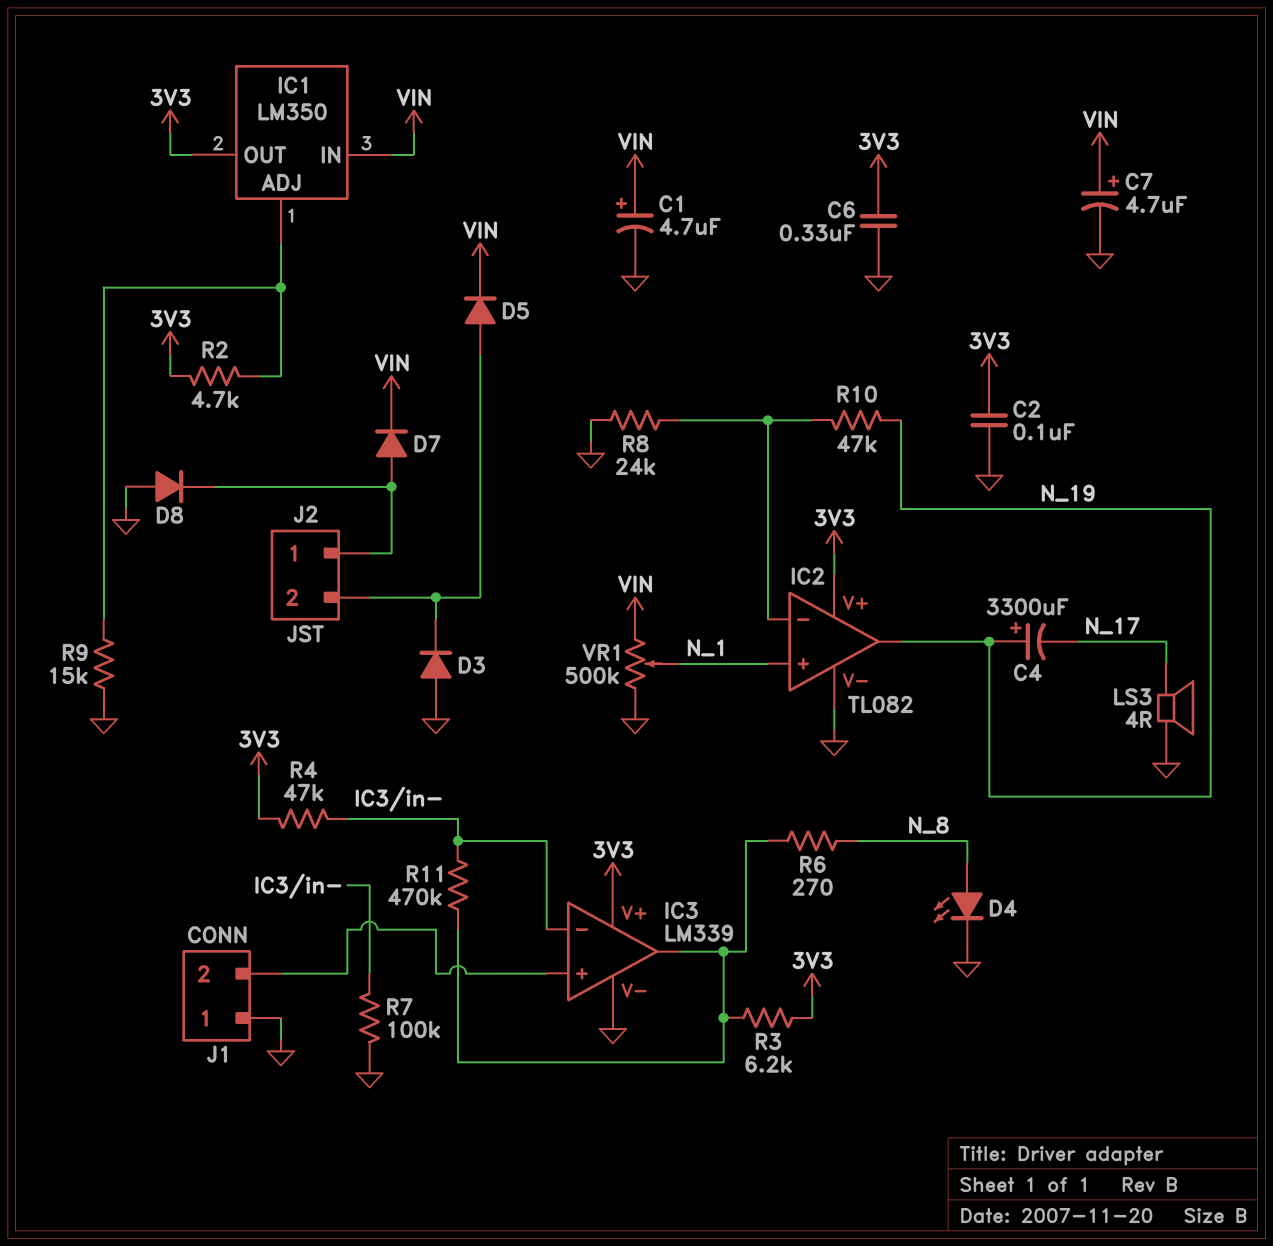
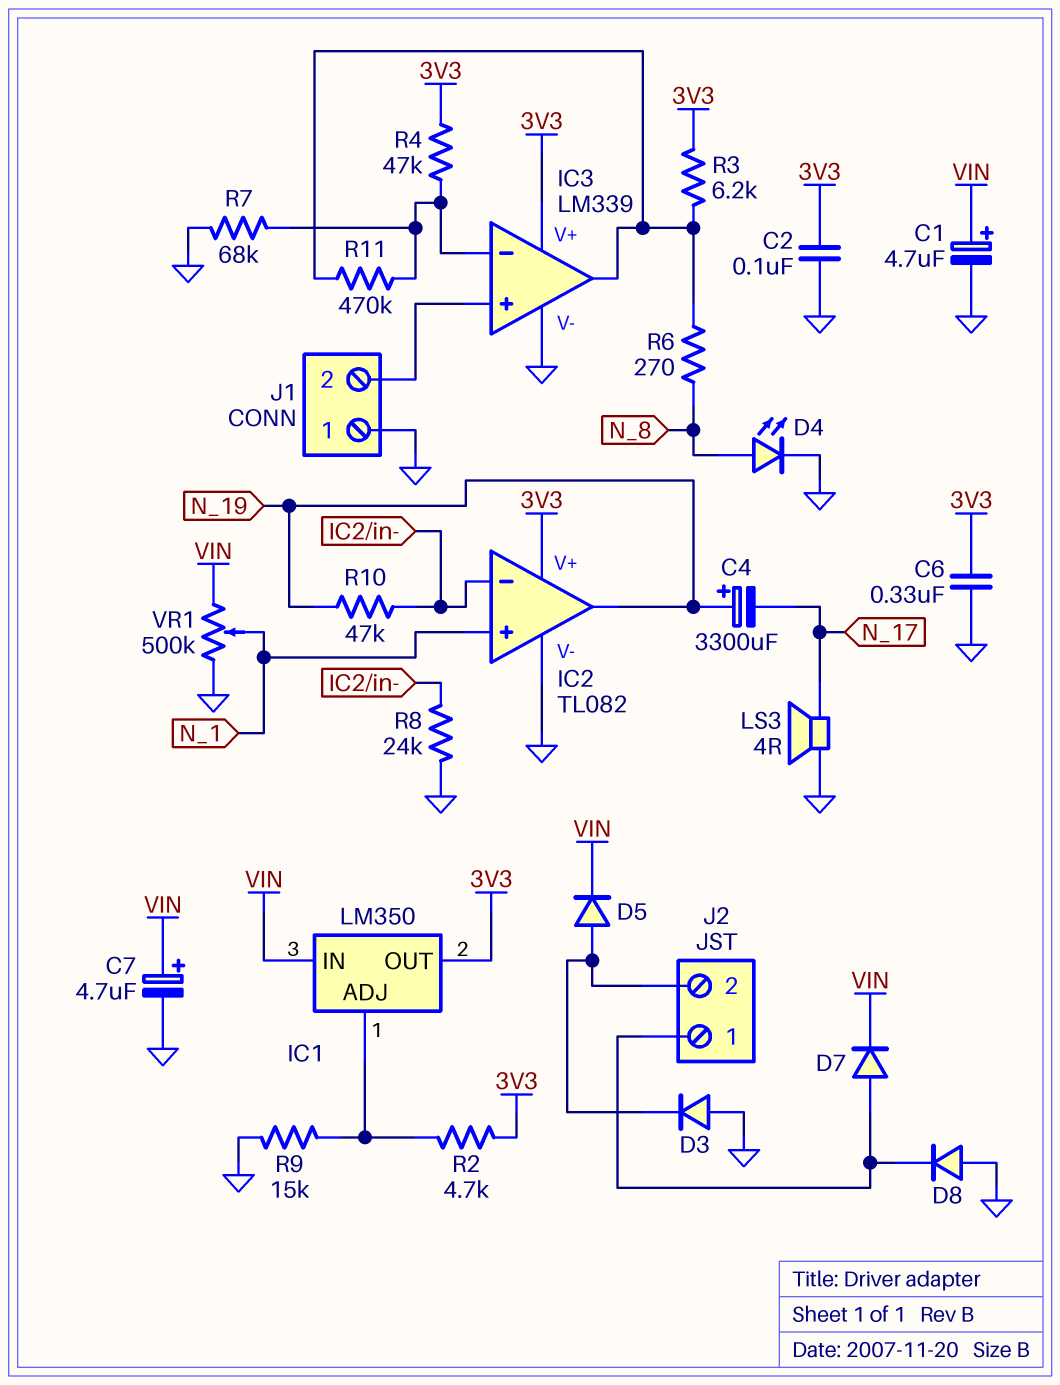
R7: 100k (GND, IC3/in-) -> 68k (GND, IC3/in-)

